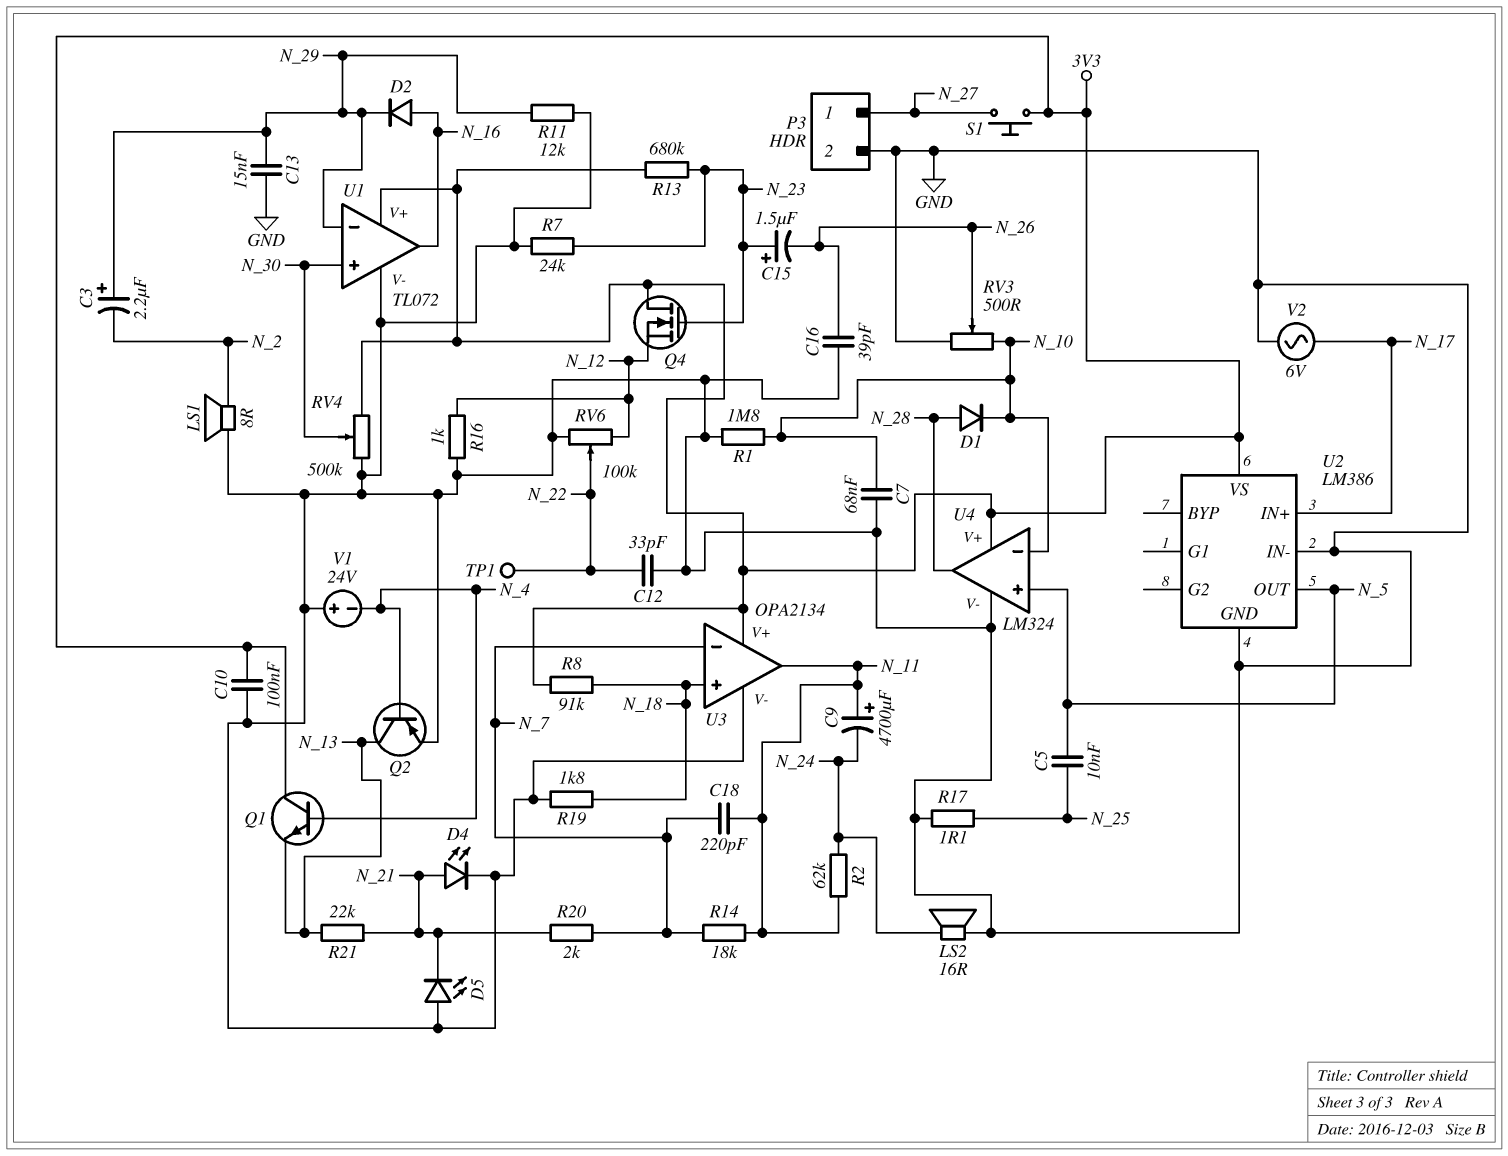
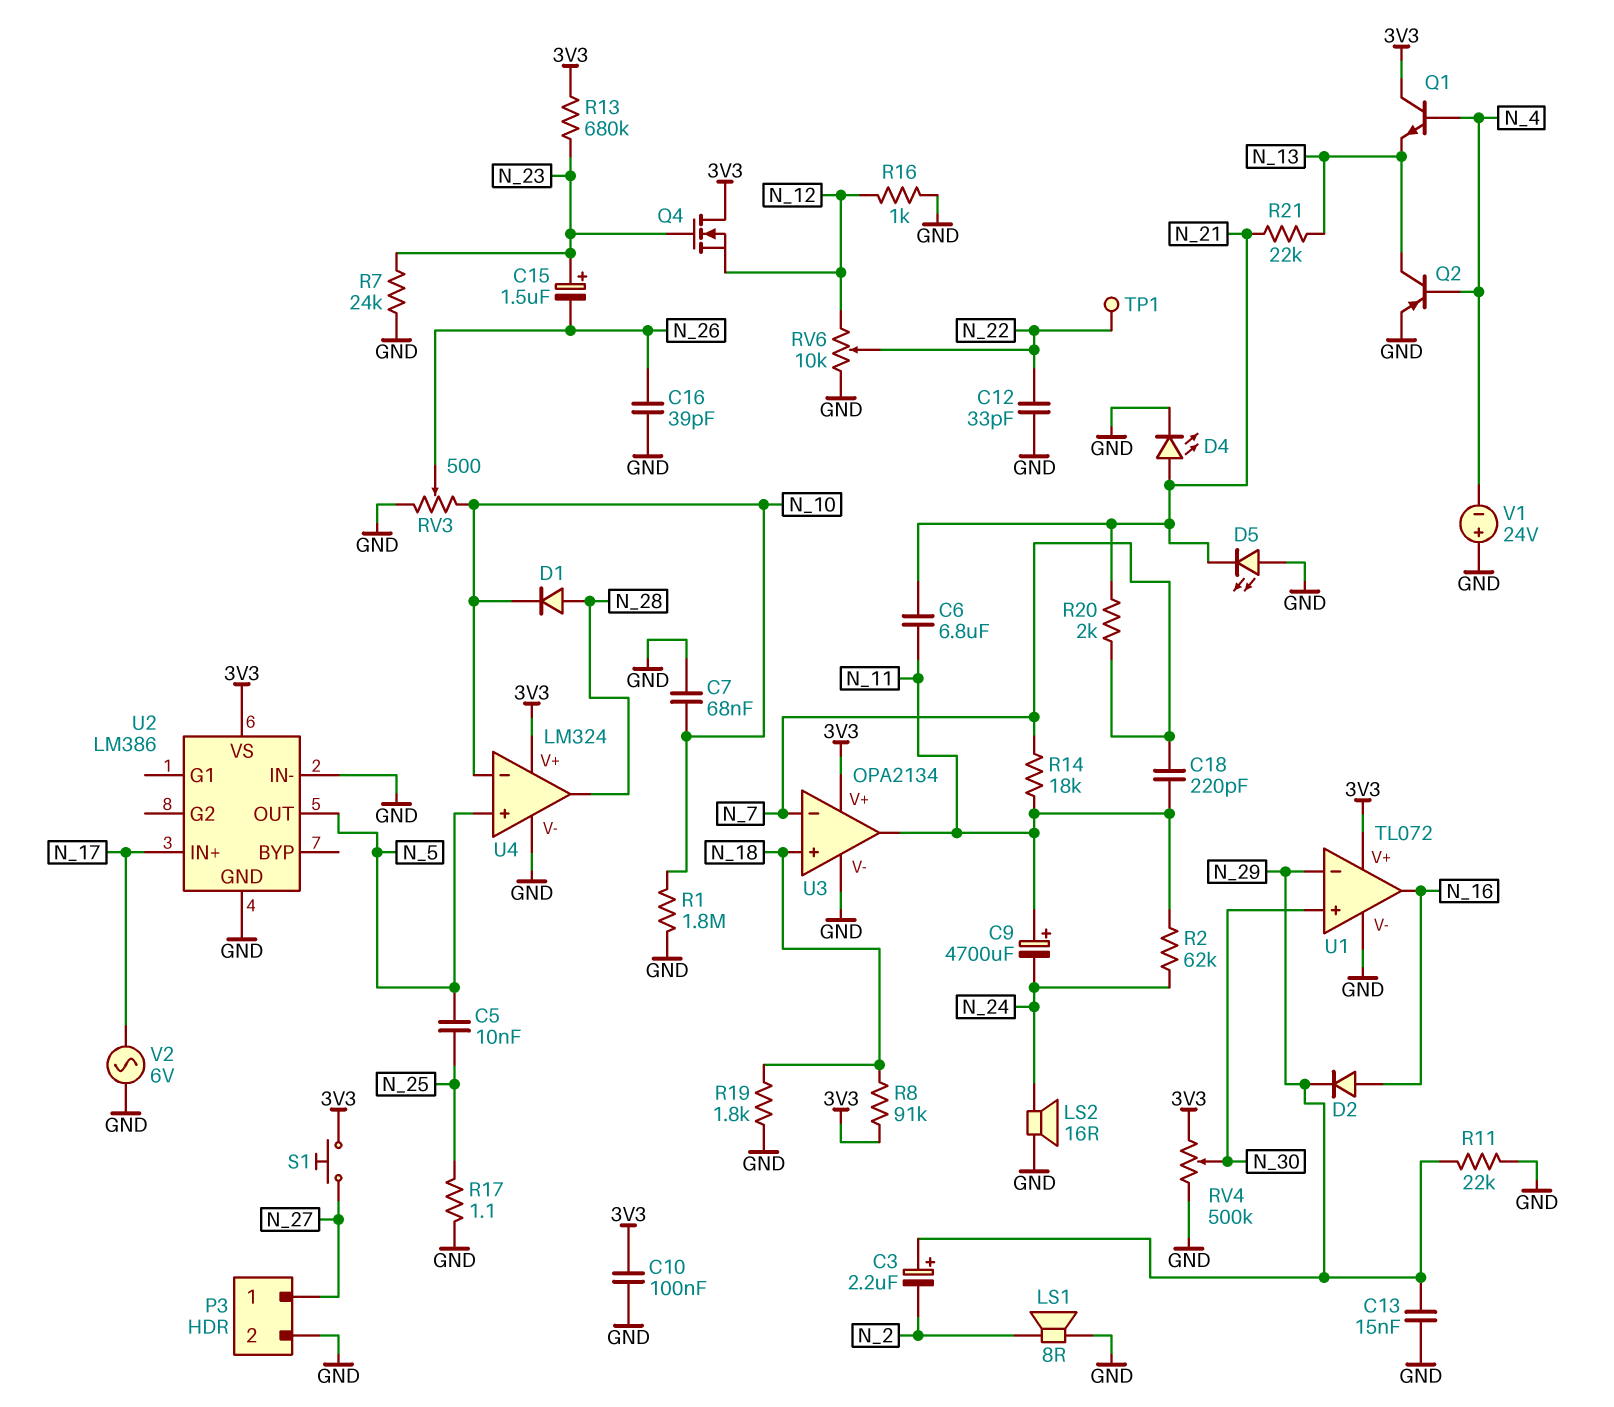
C6: none -> 6.8uF (N_11, N_21)
R11: 12k (GND, N_29) -> 22k (GND, N_29)
RV6: 100k (GND, N_12, wiper N_22) -> 10k (GND, N_12, wiper N_22)

